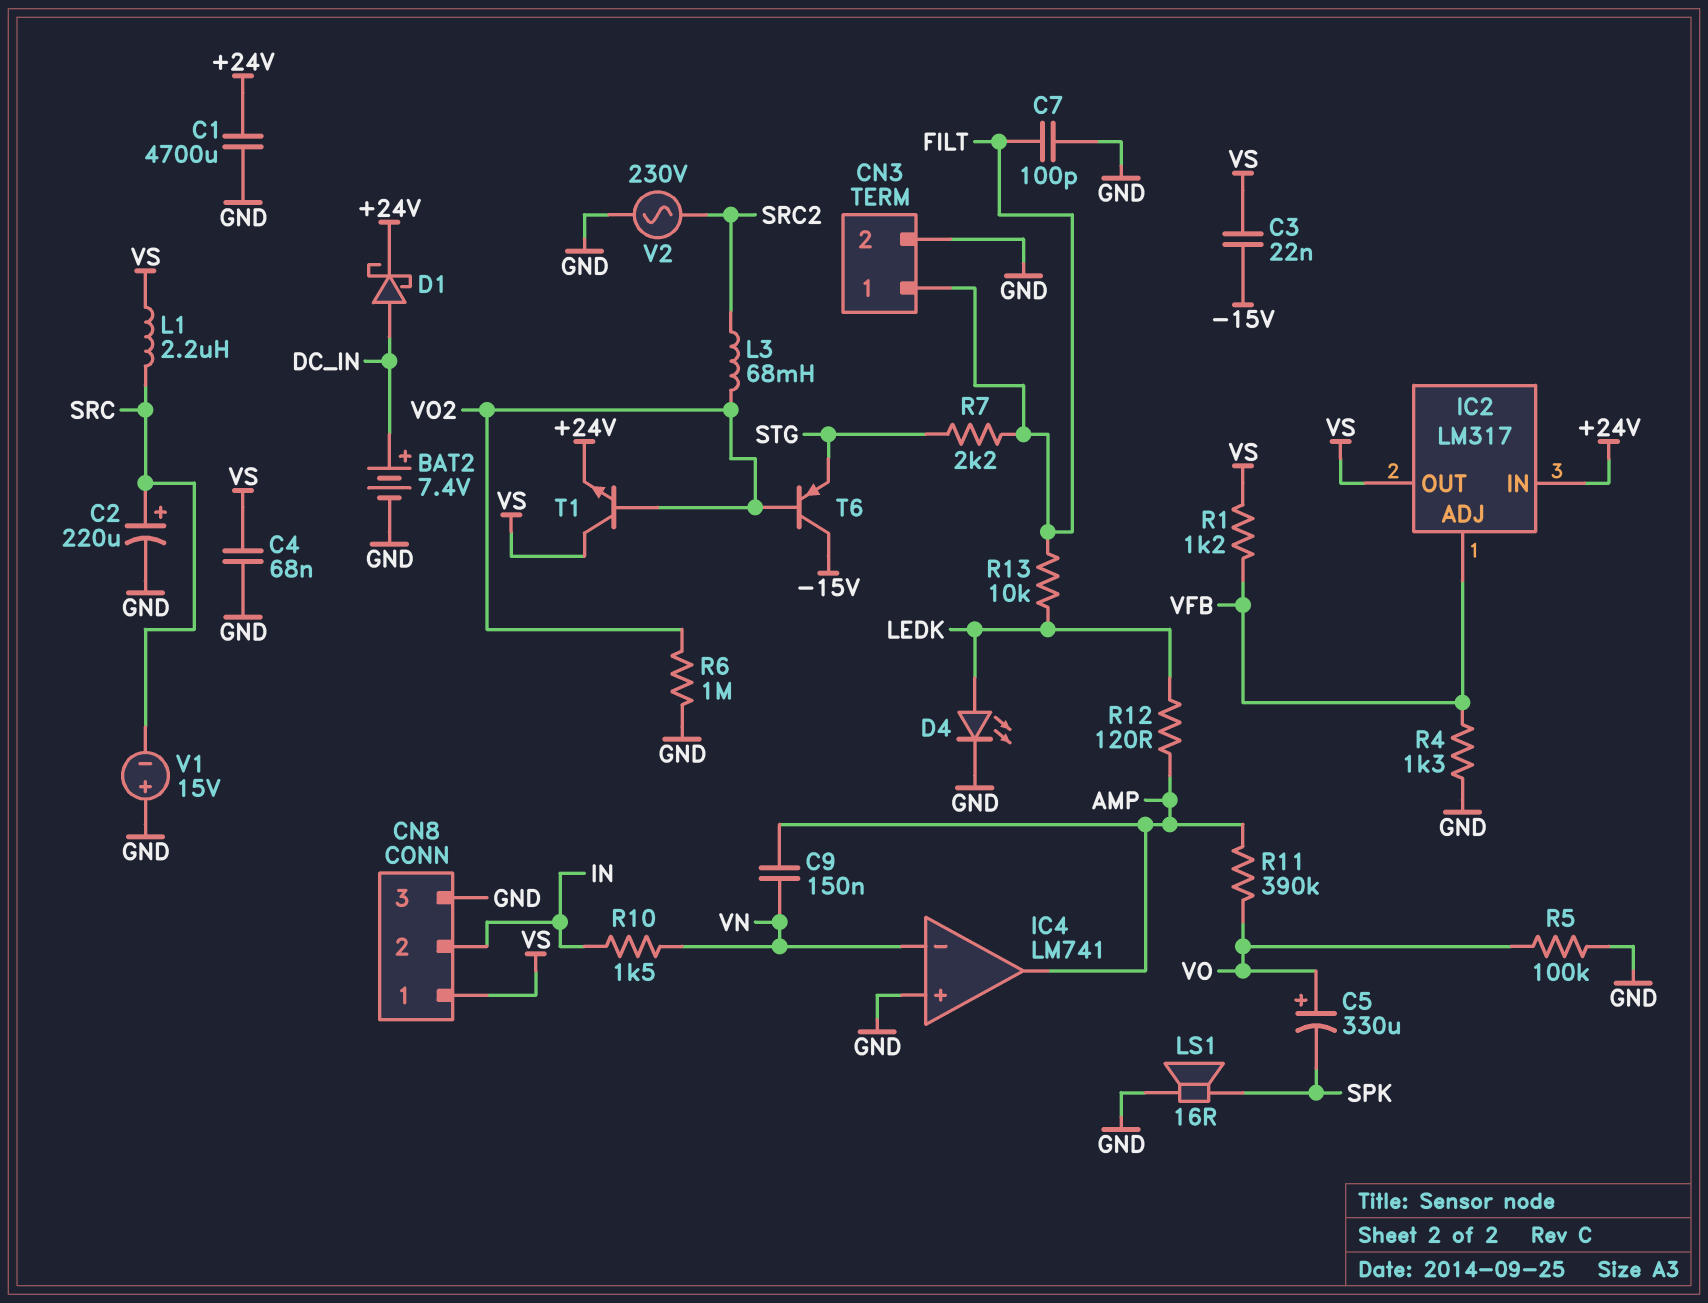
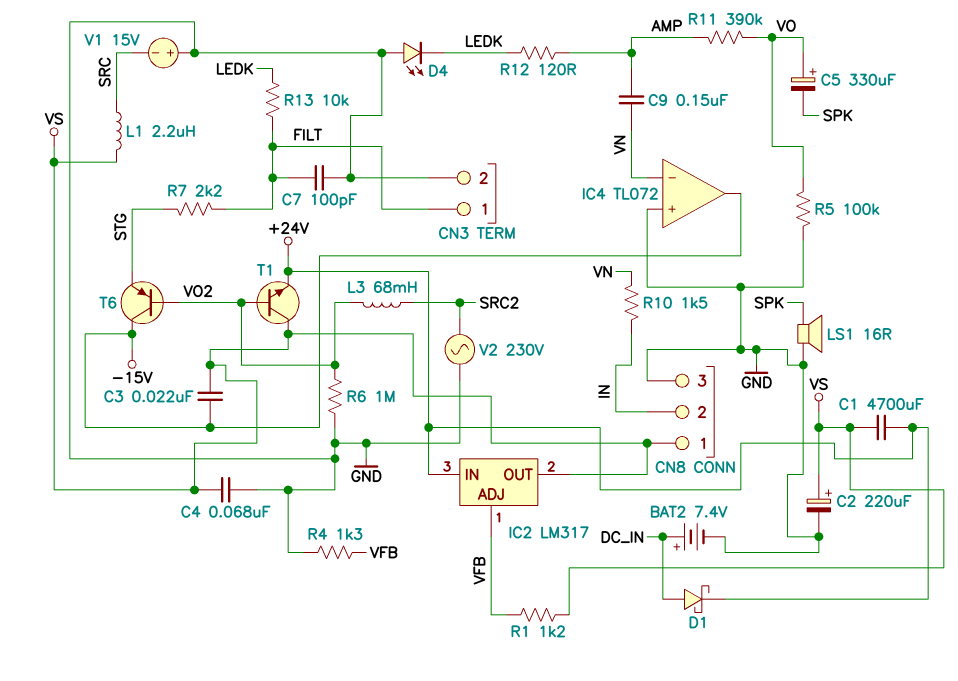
C1: 4700uF (+24V, GND) -> 4700uF (+24V, VS)
C2: 220uF (plus SRC, minus GND) -> 220uF (plus VS, minus GND)
D4: LED (A LEDK, K GND) -> LED (A GND, K LEDK)
IC4: LM741 -> TL072
IC4 pin out: AMP -> -15V

